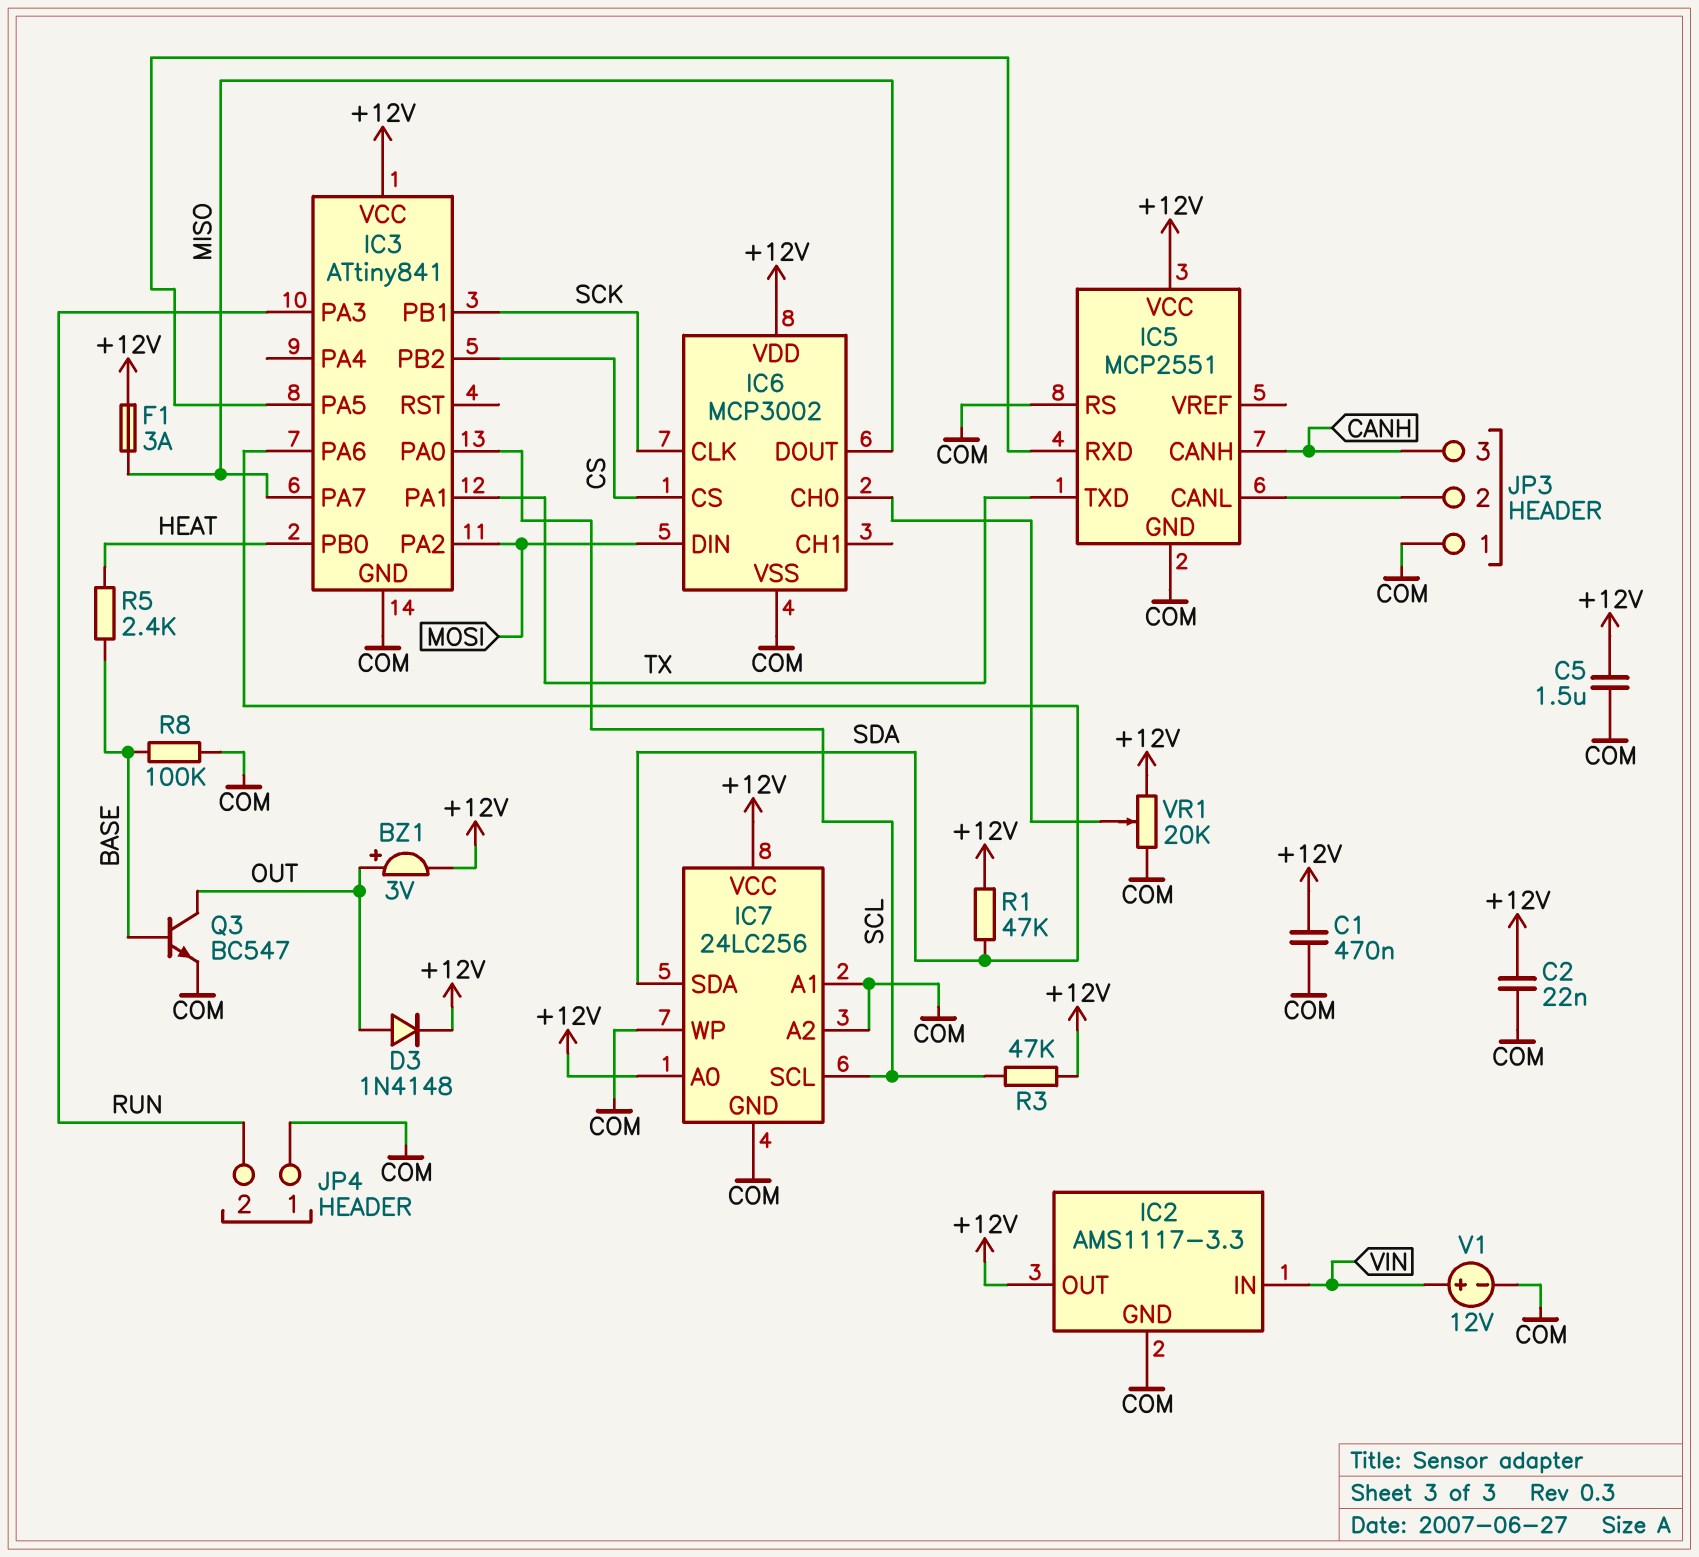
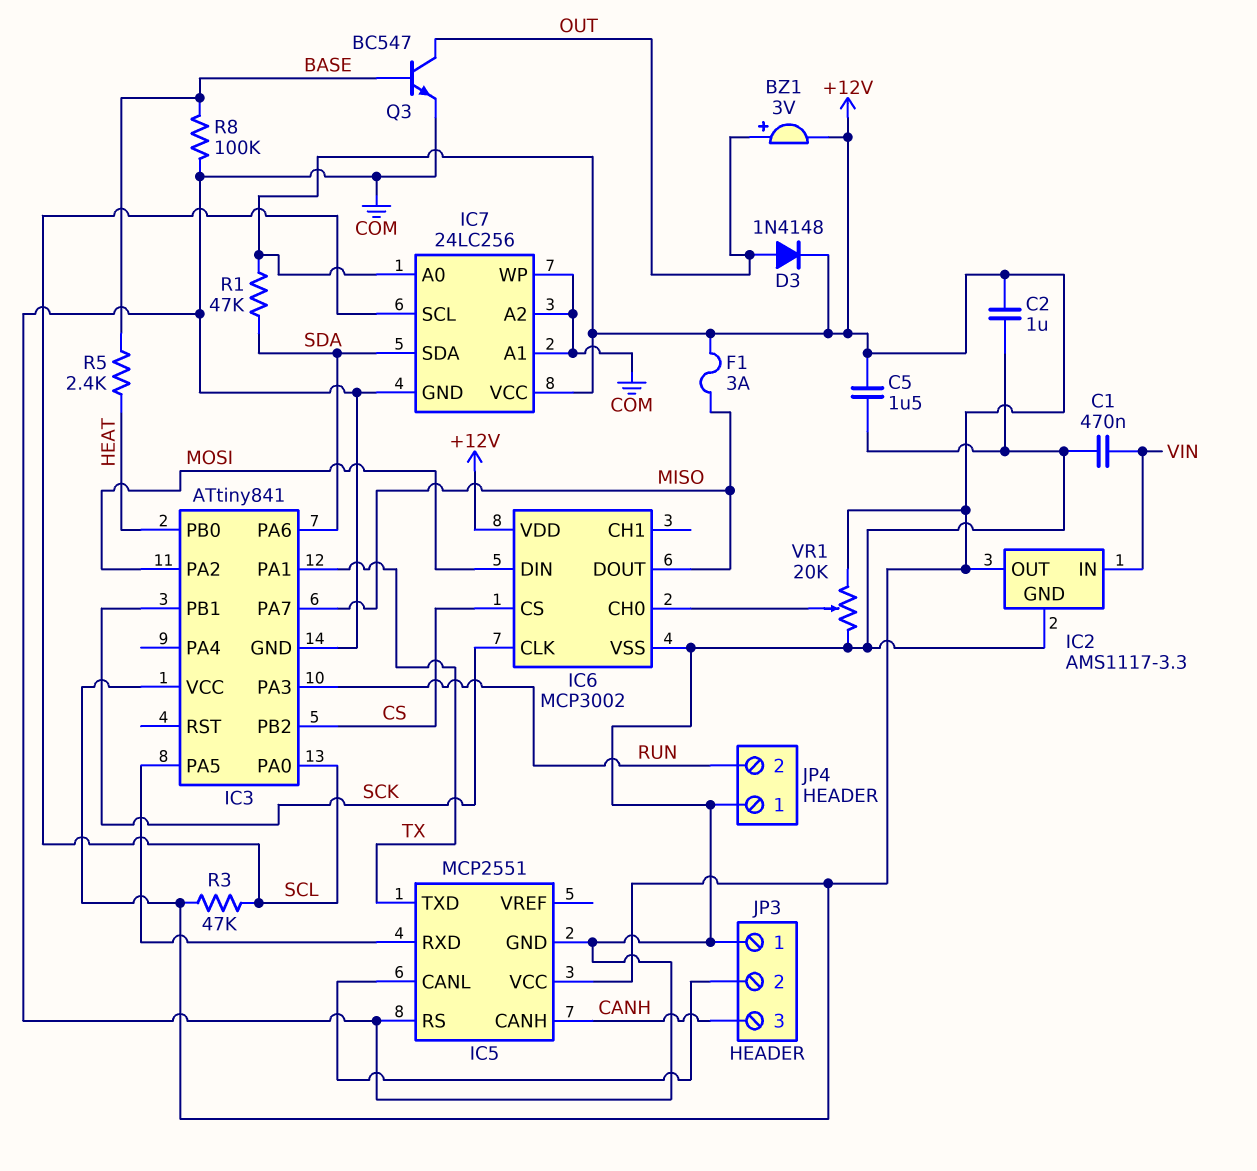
C1: 470nF (+12V, COM) -> 470nF (COM, VIN)
C2: 22nF (+12V, COM) -> 1uF (+12V, COM)
V1: 12V (plus VIN, minus COM) -> none

